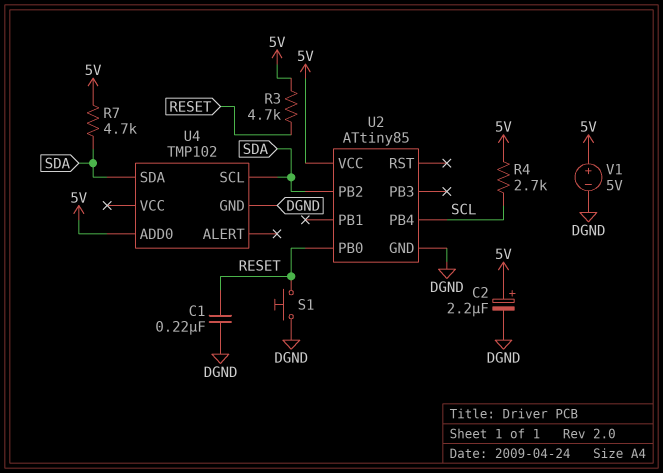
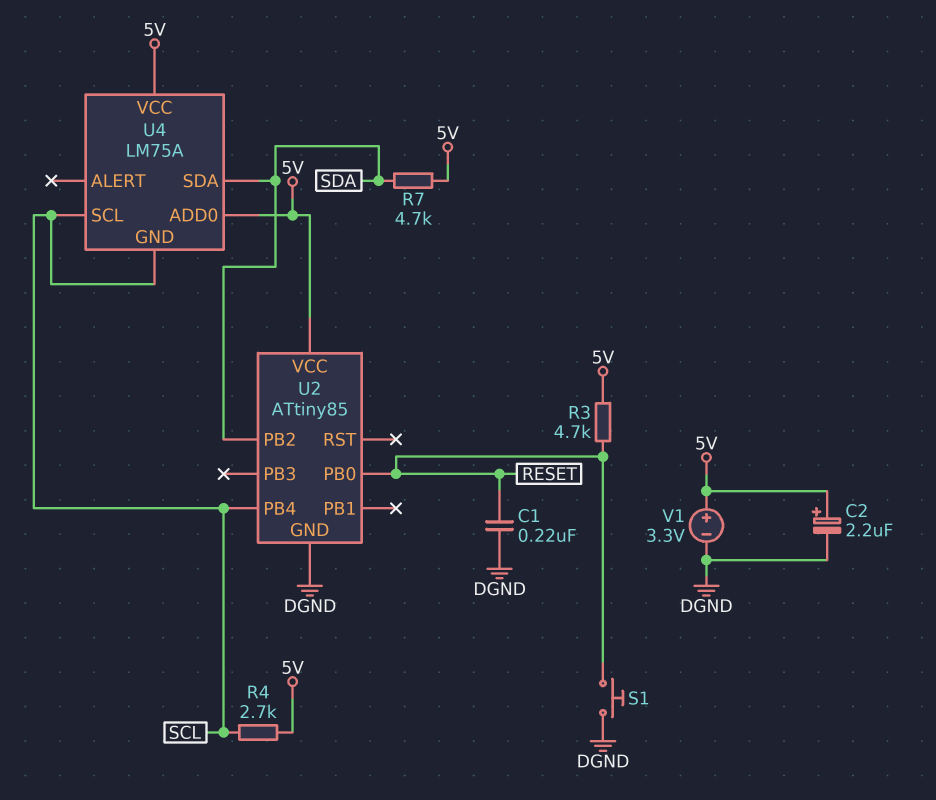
U4: TMP102 -> LM75A
U4 pin GND: DGND -> SCL
U4 pin SCL: SDA -> SCL
U4 pin VCC: none -> 5V
V1: 5V (plus 5V, minus DGND) -> 3.3V (plus 5V, minus DGND)

